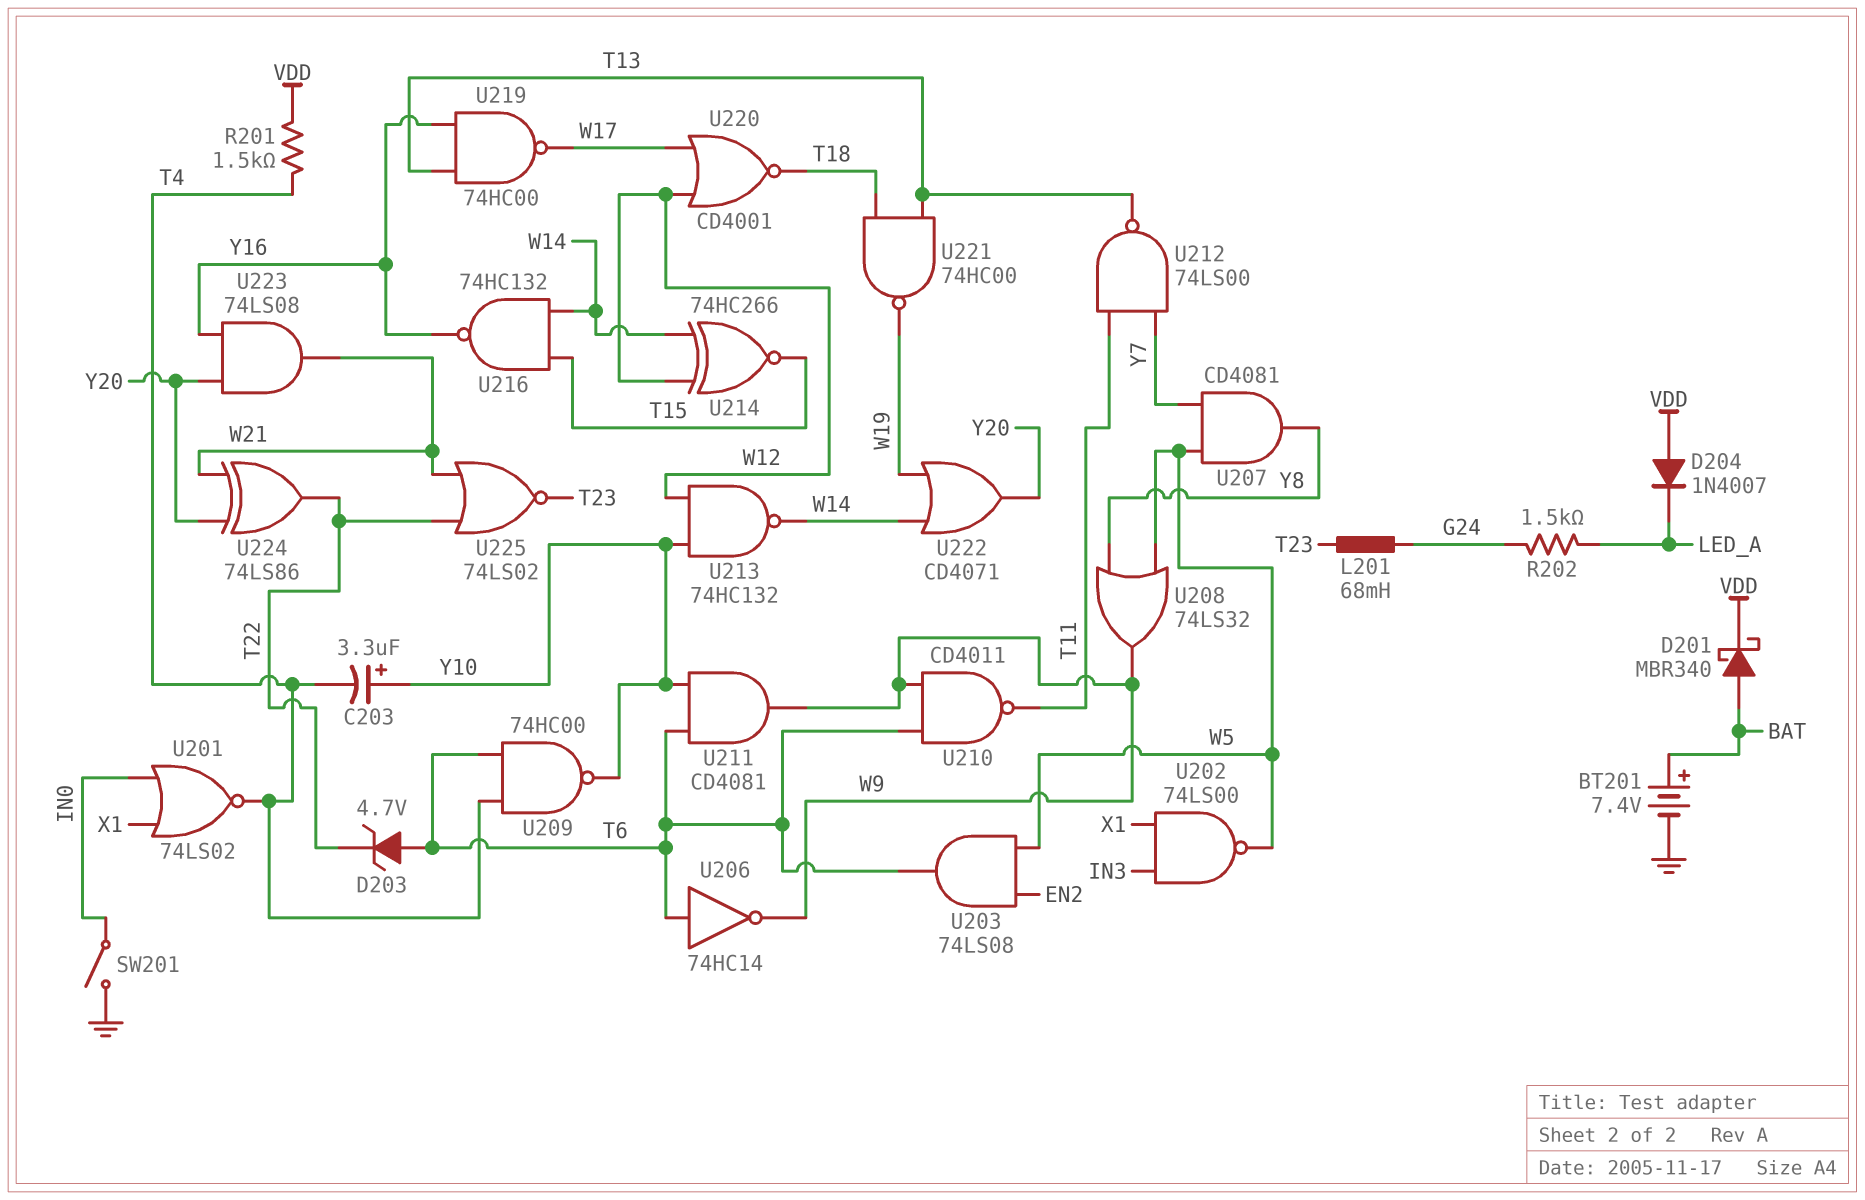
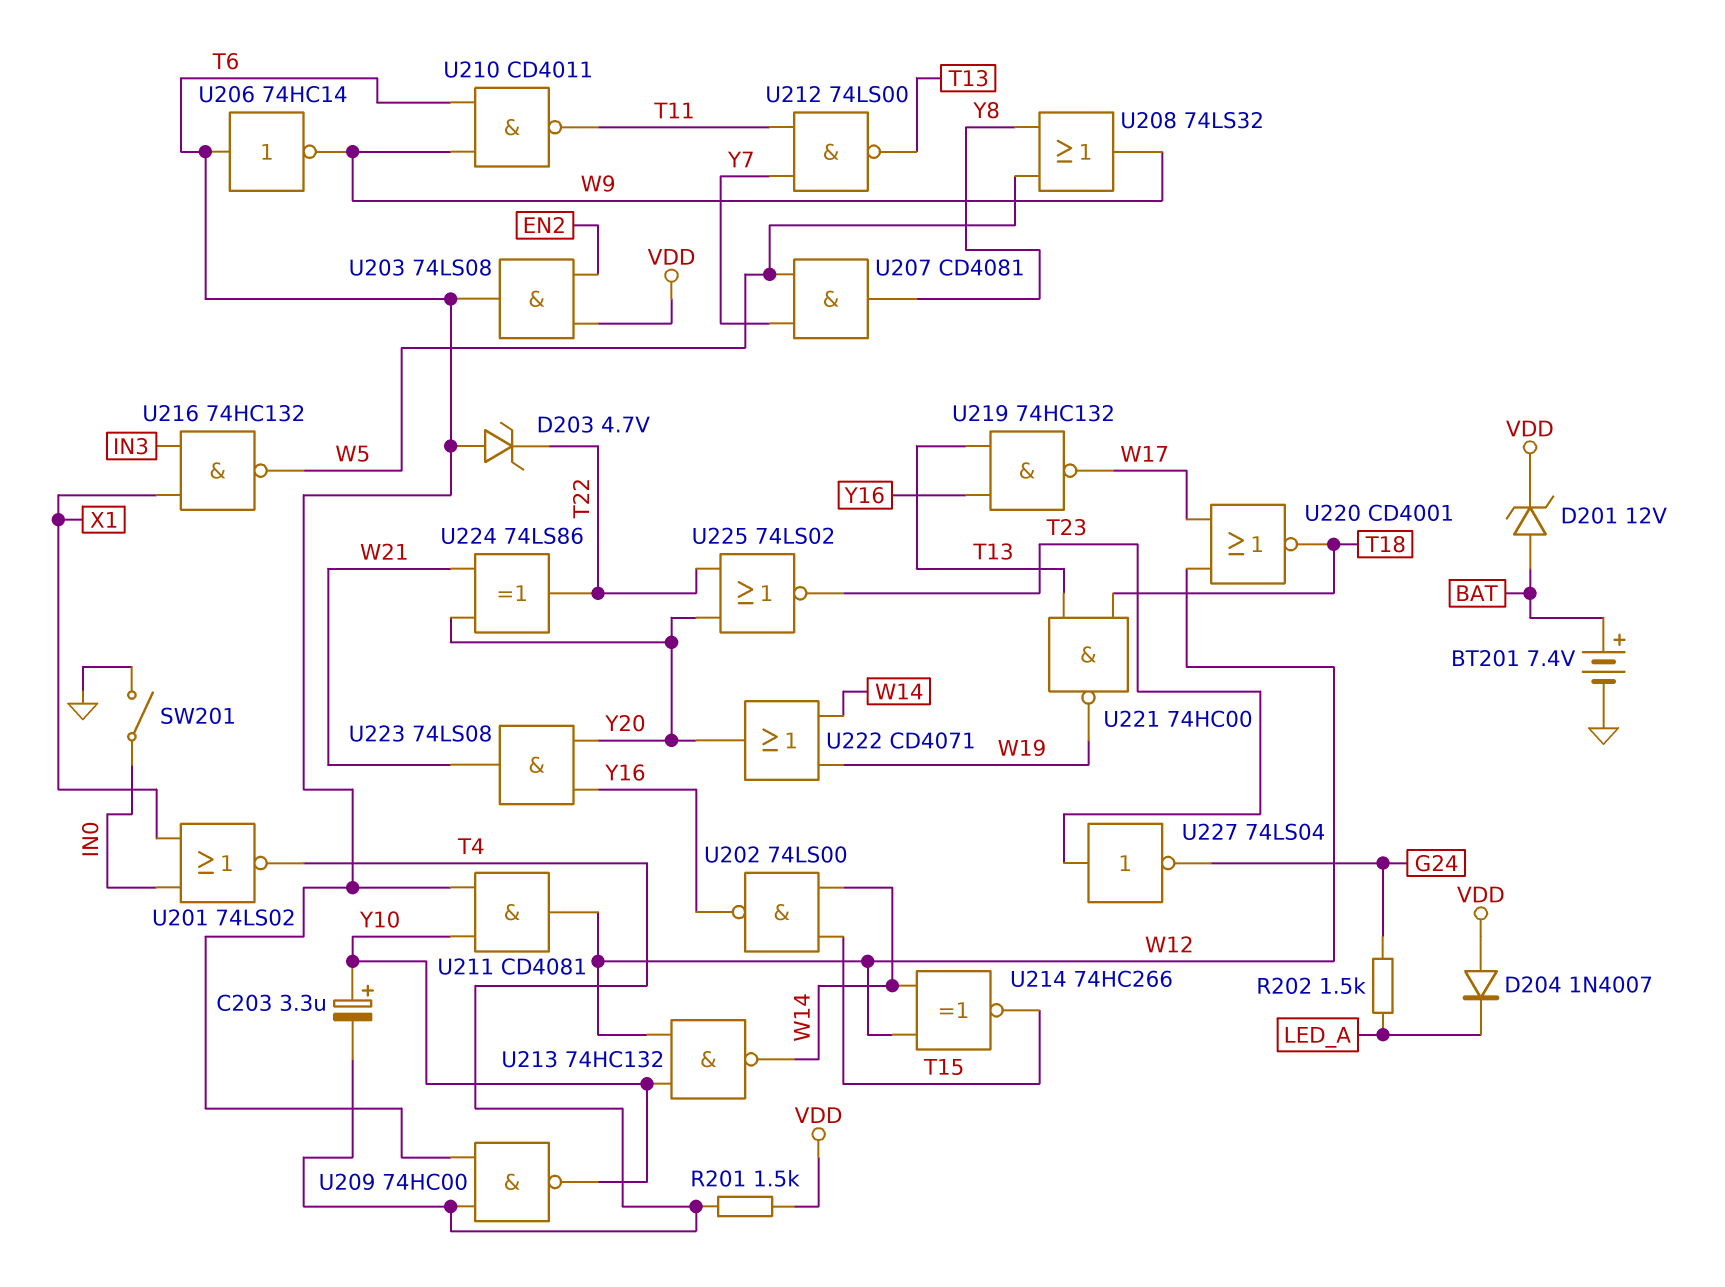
D201: schottky MBR340 (A BAT, K VDD) -> zener 12V (A BAT, K VDD)
L201: 68mH (G24, T23) -> none
U202: NAND 74LS00 (in IN3, in X1, out W5) -> NAND 74LS00 (in T15, in W14, out Y16)
U203: AND 74LS08 (in EN2, in W5, out T6) -> AND 74LS08 (in EN2, in VDD, out T6)
U211: AND CD4081 (in T6, in Y10, out W9) -> AND CD4081 (in T6, in Y10, out W12)
U216: NAND 74HC132 (in T15, in W14, out Y16) -> NAND 74HC132 (in IN3, in X1, out W5)
U219: NAND 74HC00 (in T13, in Y16, out W17) -> NAND 74HC132 (in T13, in Y16, out W17)
U225: NOR 74LS02 (in T22, in W21, out T23) -> NOR 74LS02 (in T22, in Y20, out T23)
U227: none -> NOT 74LS04 (in T23, out G24)

